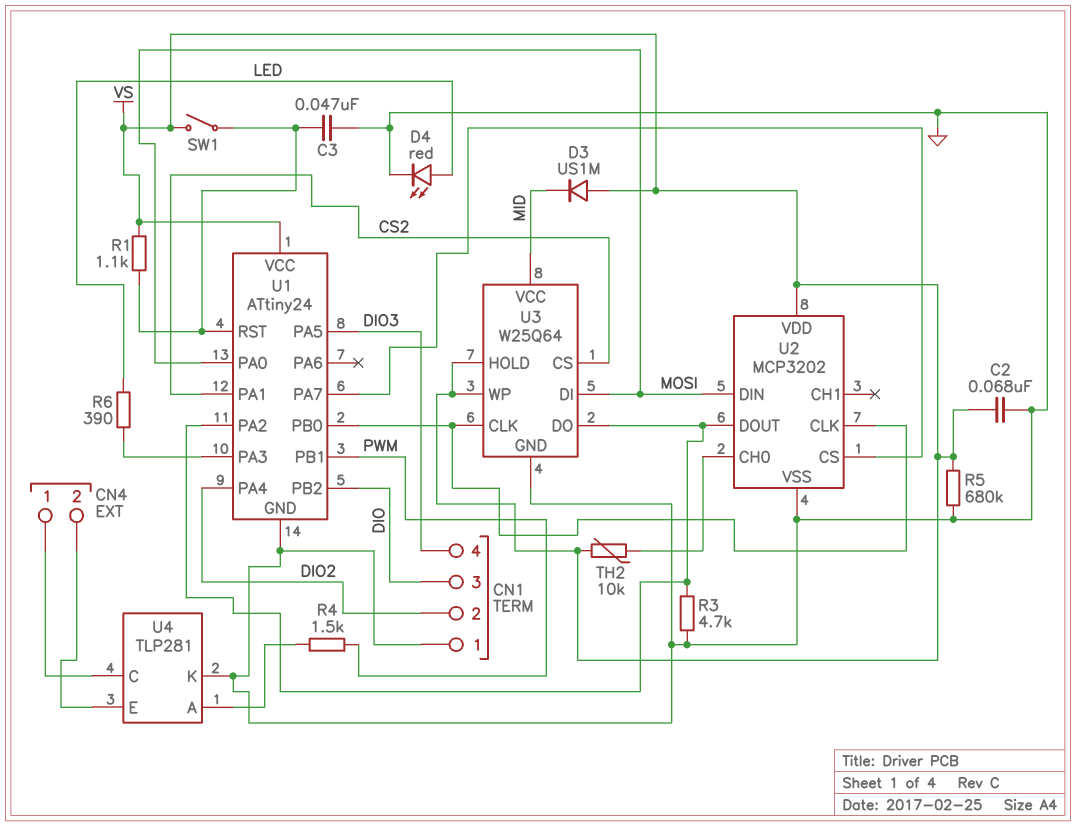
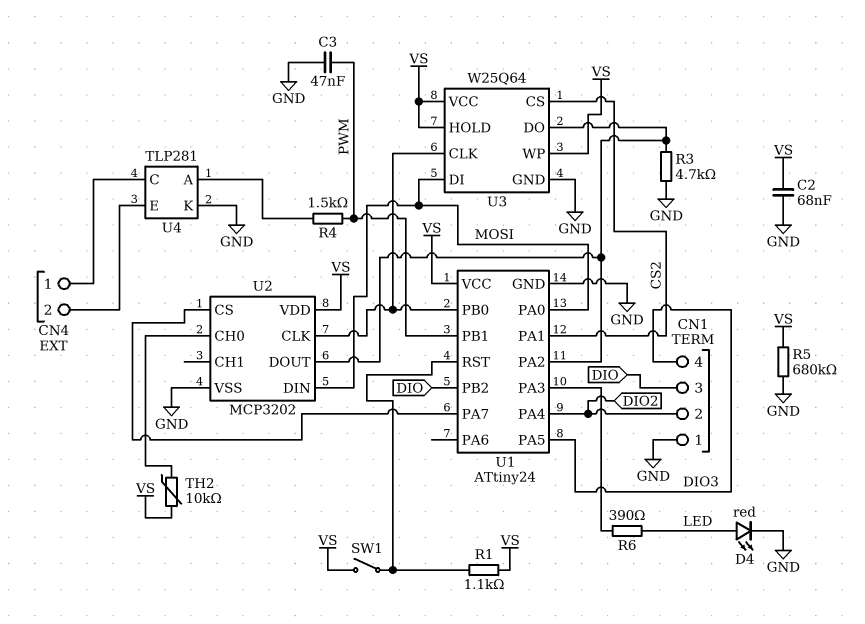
C3: 47nF (GND, U1/RST) -> 47nF (GND, PWM)
D3: diode US1M (A VS, K MID) -> none
U3 pin VCC: MID -> VS

